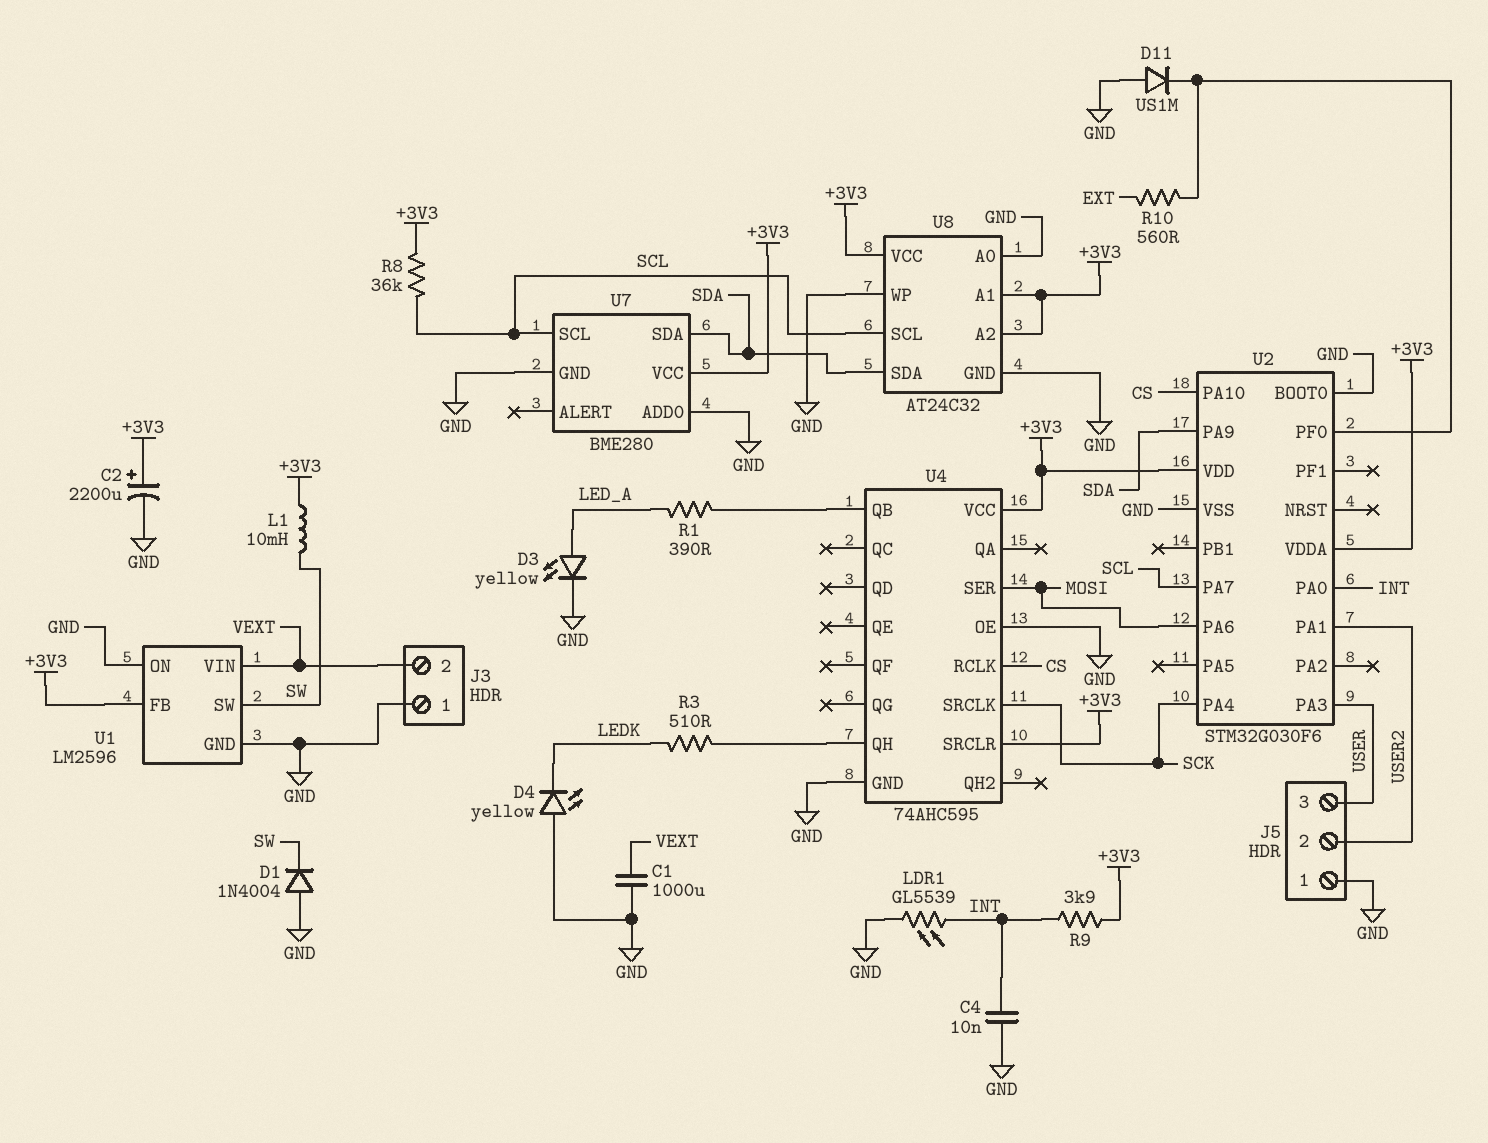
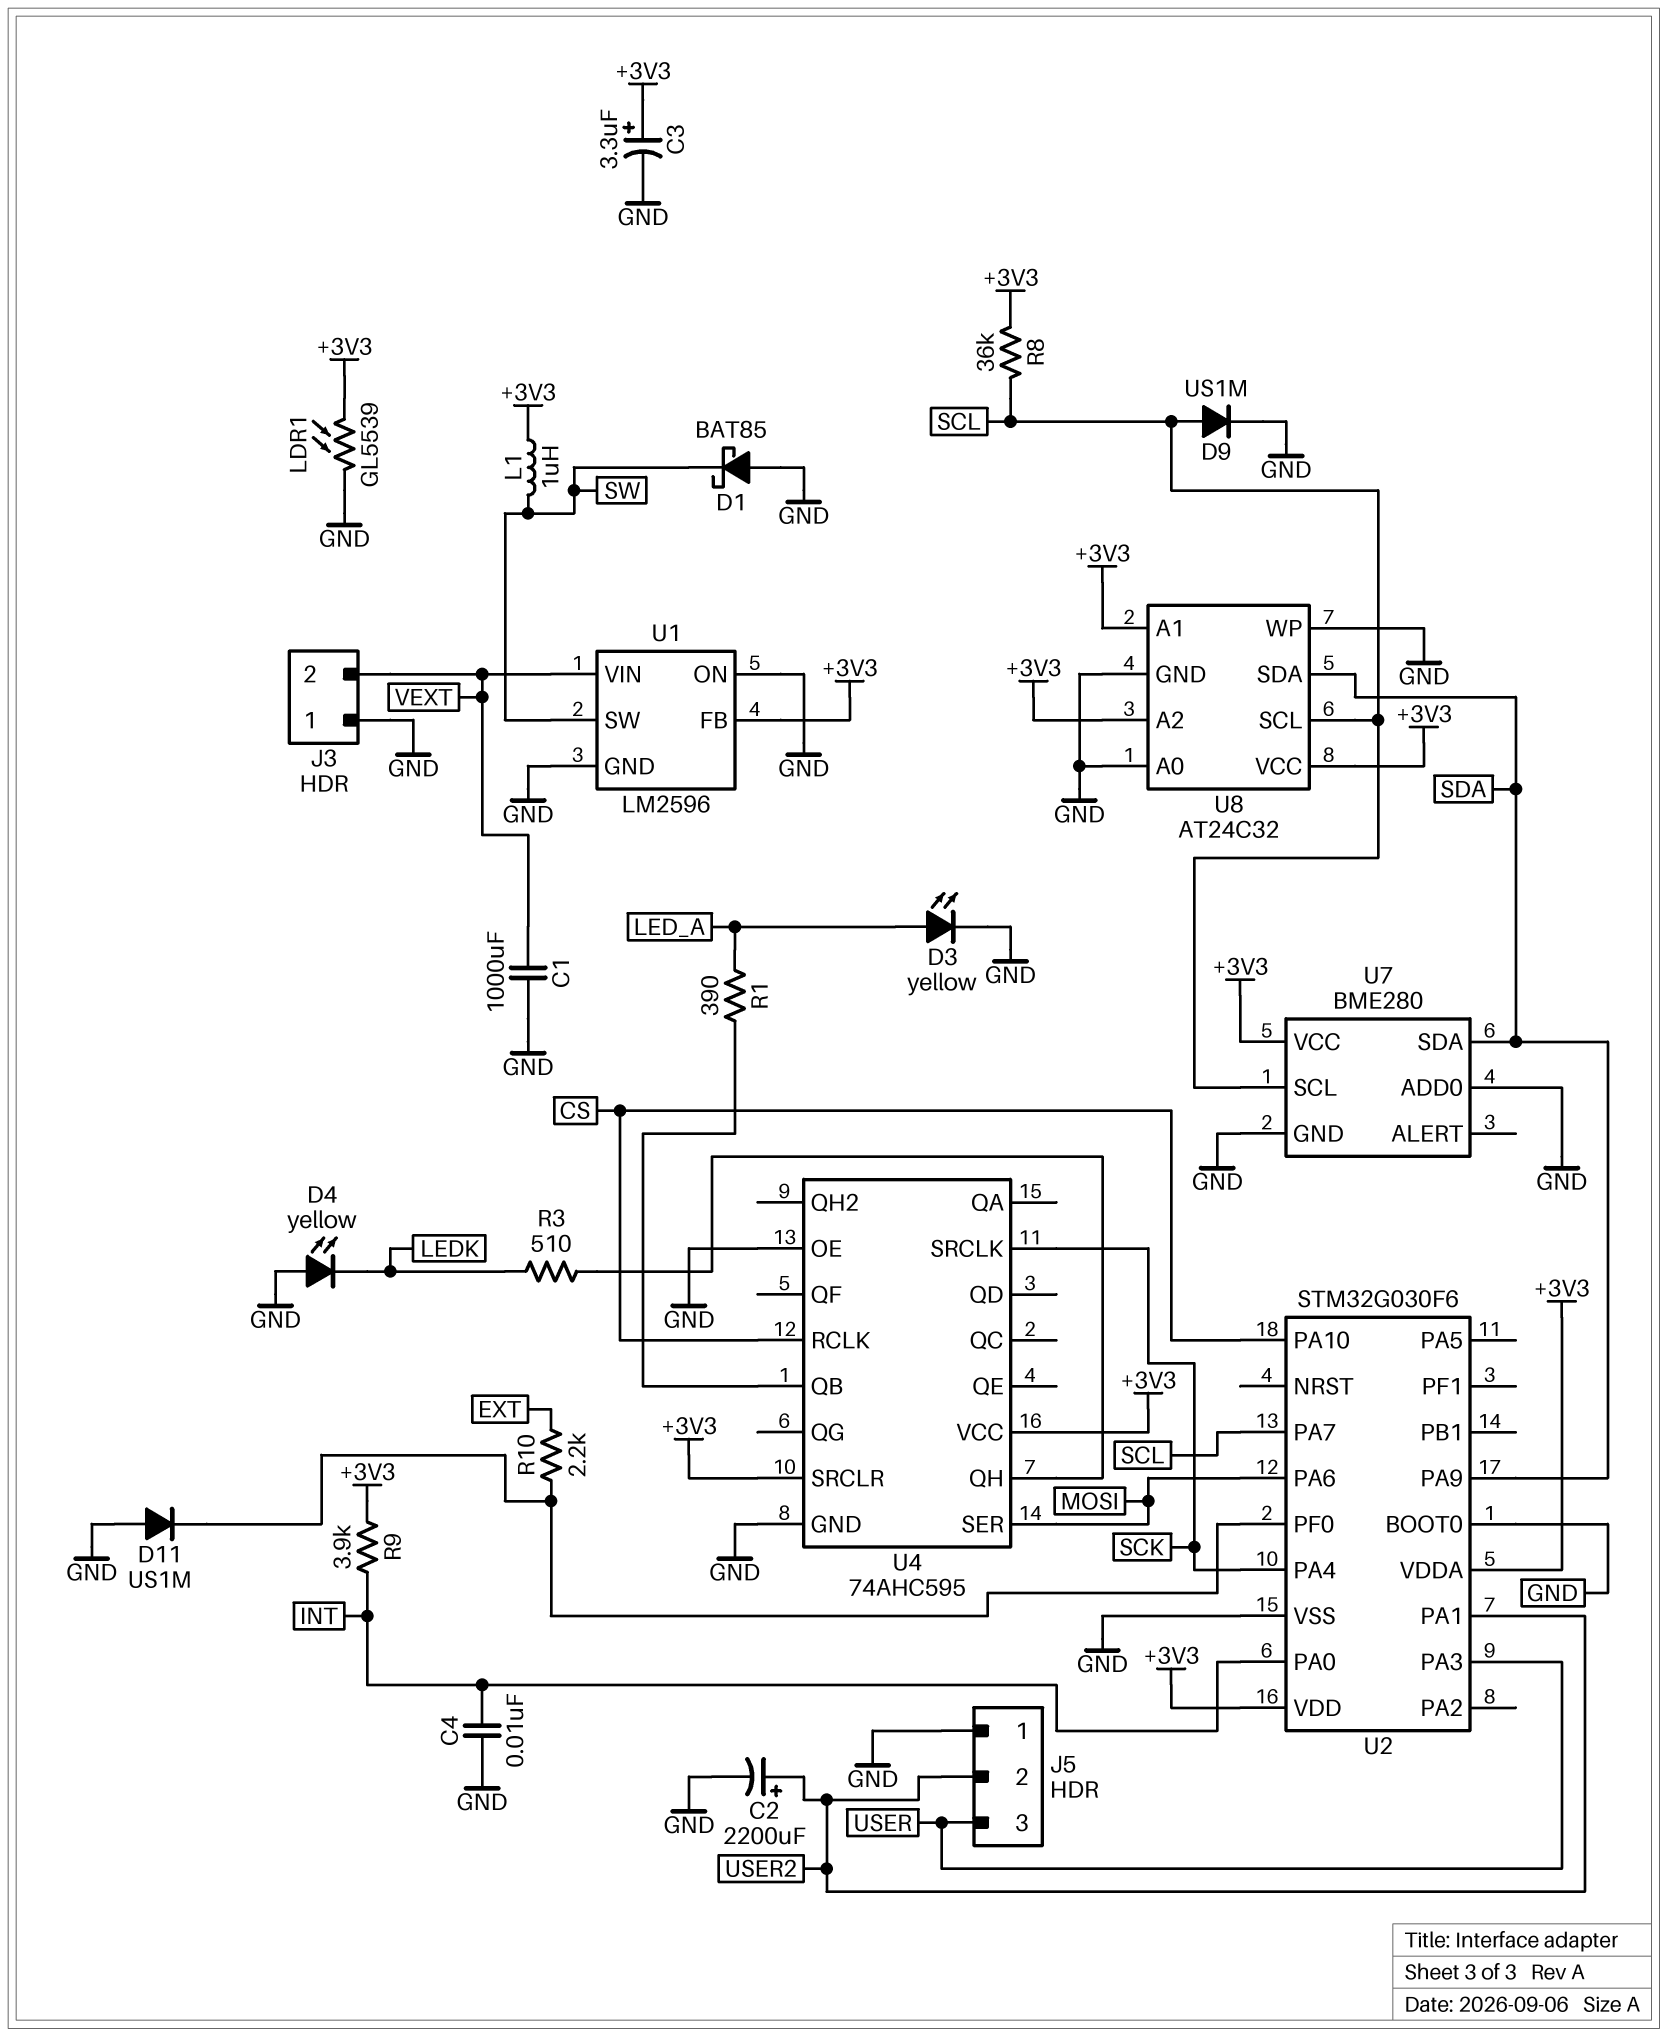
C2: 2200uF (plus +3V3, minus GND) -> 2200uF (plus USER2, minus GND)
C3: none -> 3.3uF (plus +3V3, minus GND)
D1: diode 1N4004 (A GND, K SW) -> schottky BAT85 (A GND, K SW)
D9: none -> diode US1M (A SCL, K GND)
L1: 10mH (+3V3, SW) -> 1uH (+3V3, SW)
LDR1: GL5539 (GND, INT) -> GL5539 (+3V3, GND)
R10: 560 (EXT, U2/PF0) -> 2.2k (EXT, U2/PF0)

